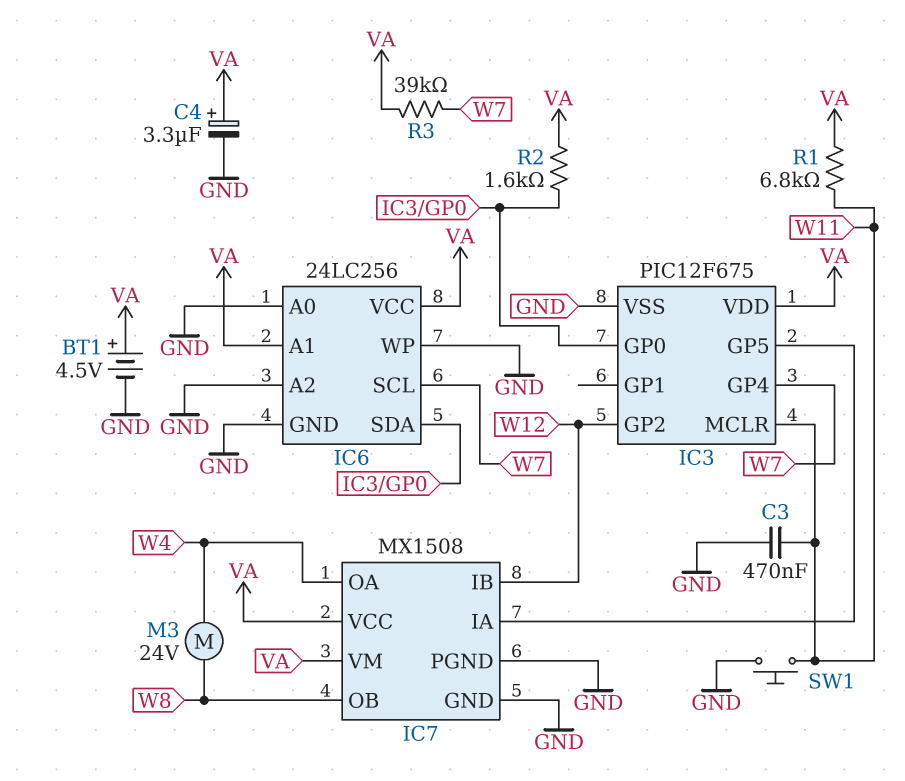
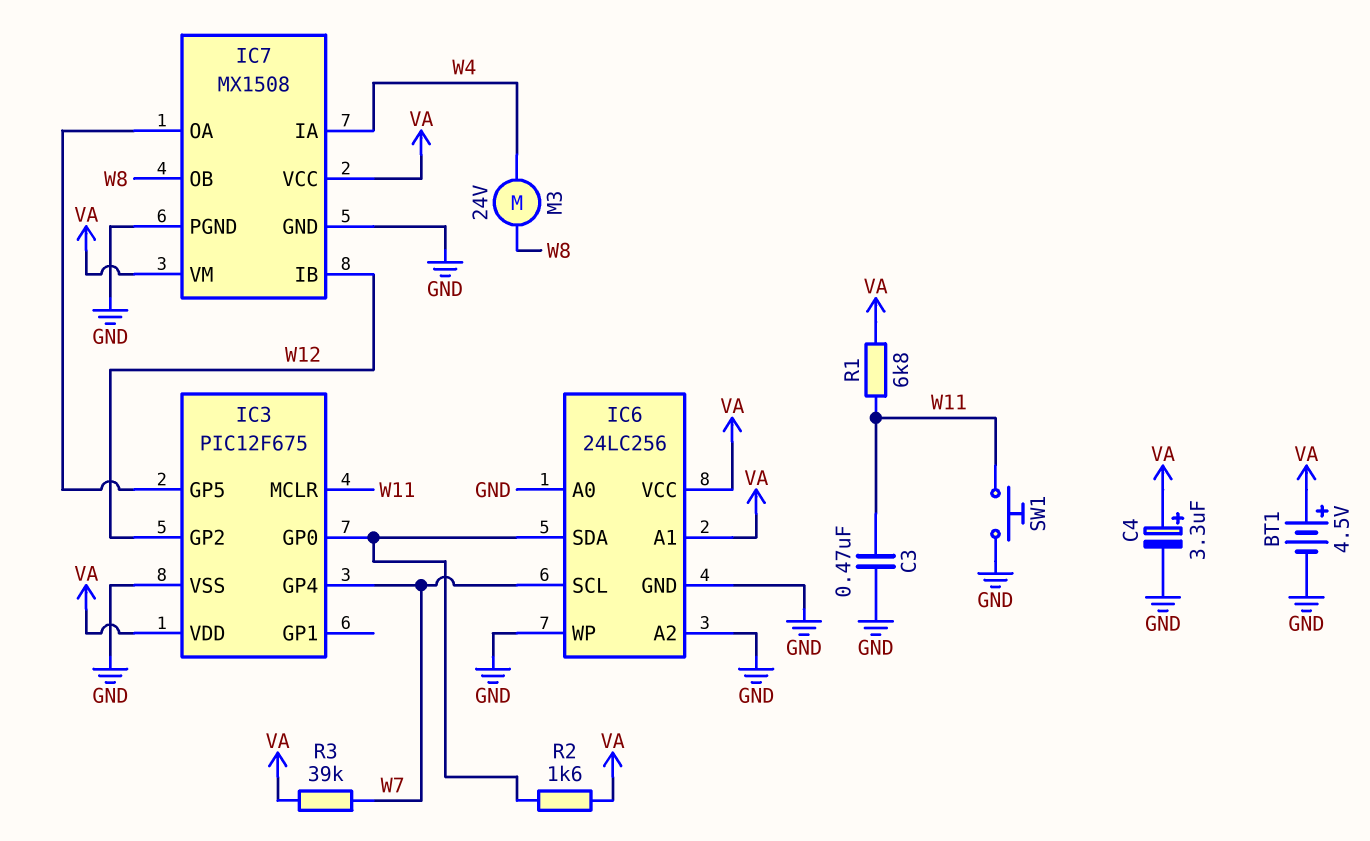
IC7 pin IA: IC3/GP5 -> W4
IC7 pin OA: W4 -> IC3/GP5

